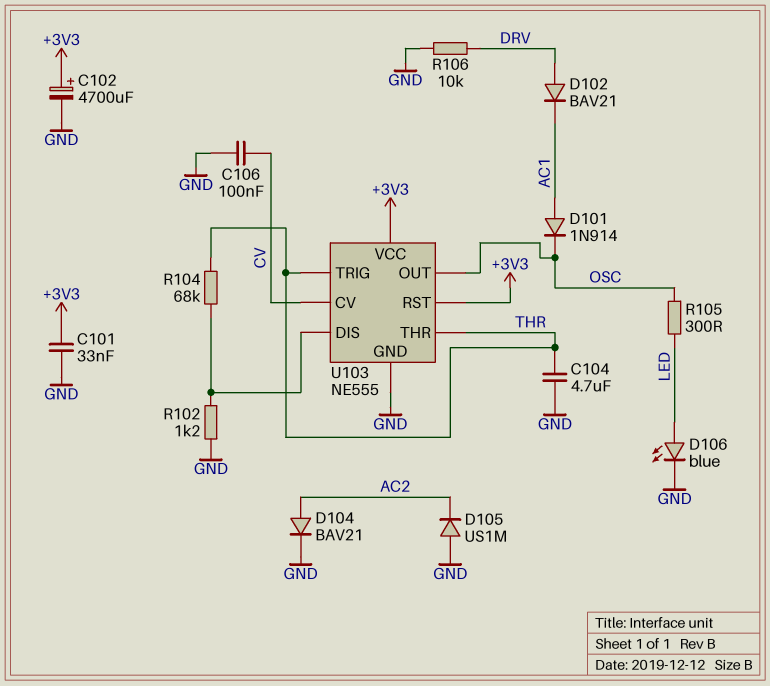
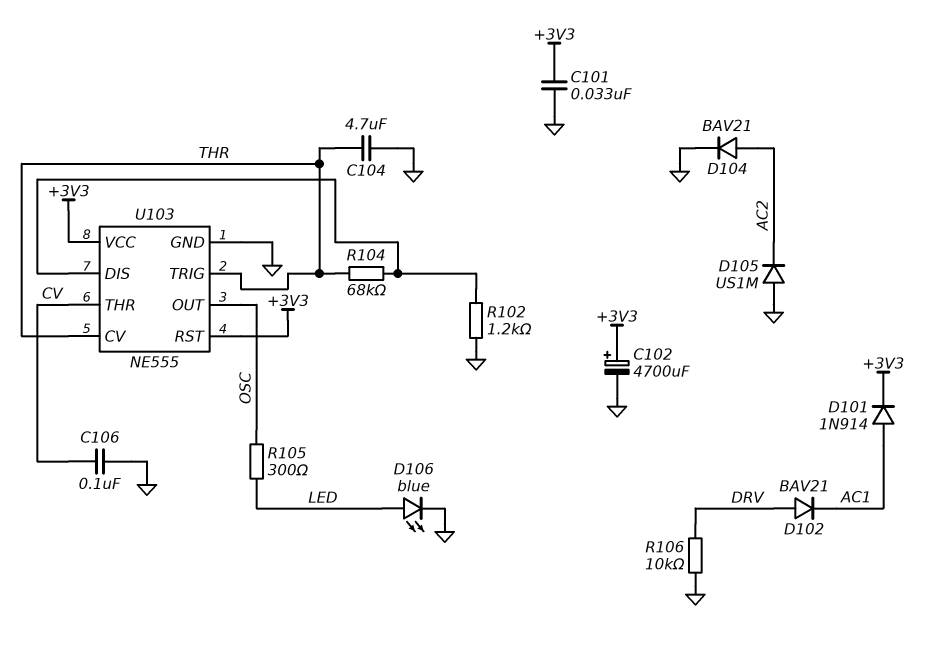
D101: diode 1N914 (A AC1, K OSC) -> diode 1N914 (A AC1, K +3V3)
U103 pin CV: CV -> THR
U103 pin THR: THR -> CV

